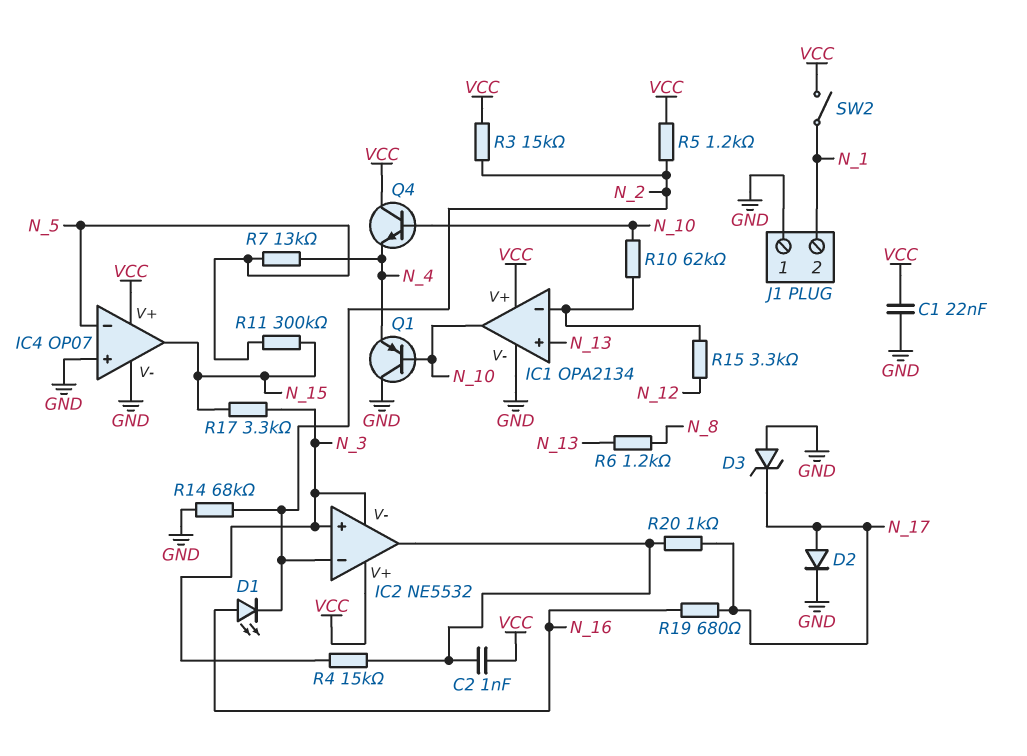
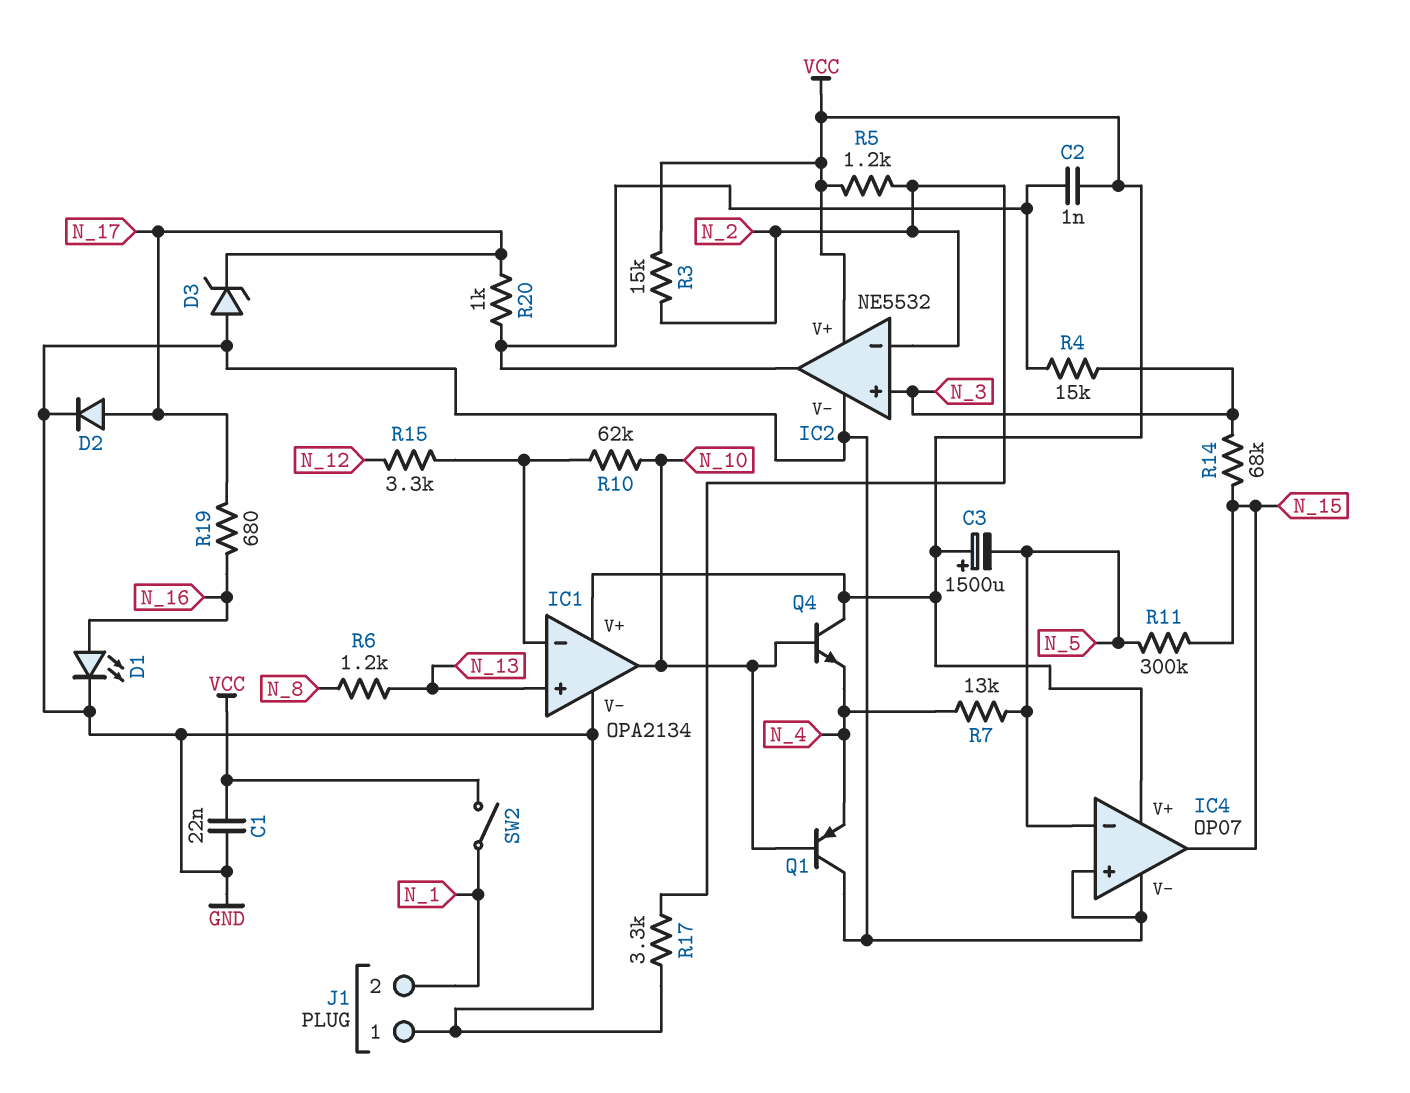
C3: none -> 1500uF (plus VCC, minus N_5)
D1: LED (A N_16, K N_2) -> LED (A N_16, K GND)
IC2 pin V-: N_3 -> GND
R14: 68k (GND, N_2) -> 68k (N_3, N_15)
R17: 3.3k (N_3, N_15) -> 3.3k (GND, N_2)

